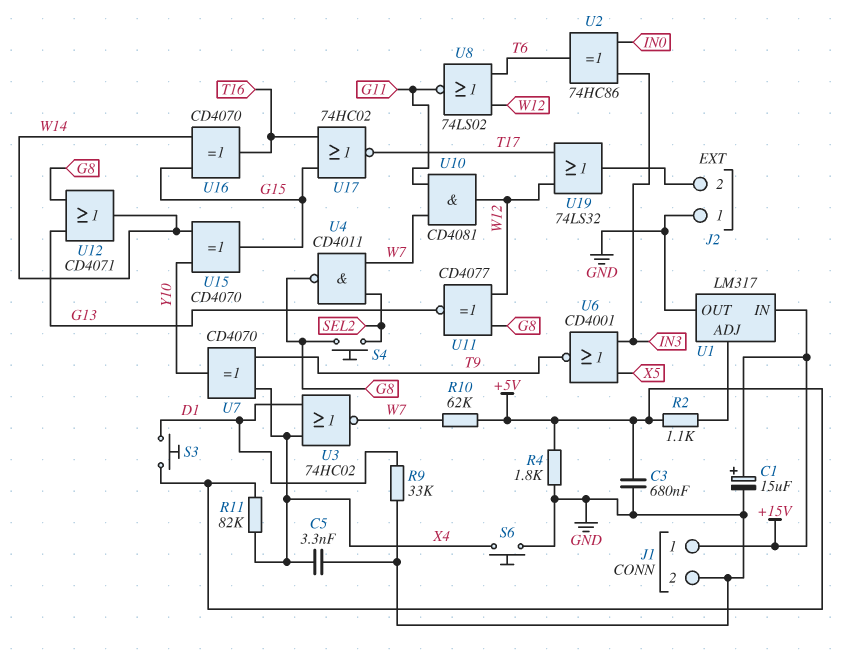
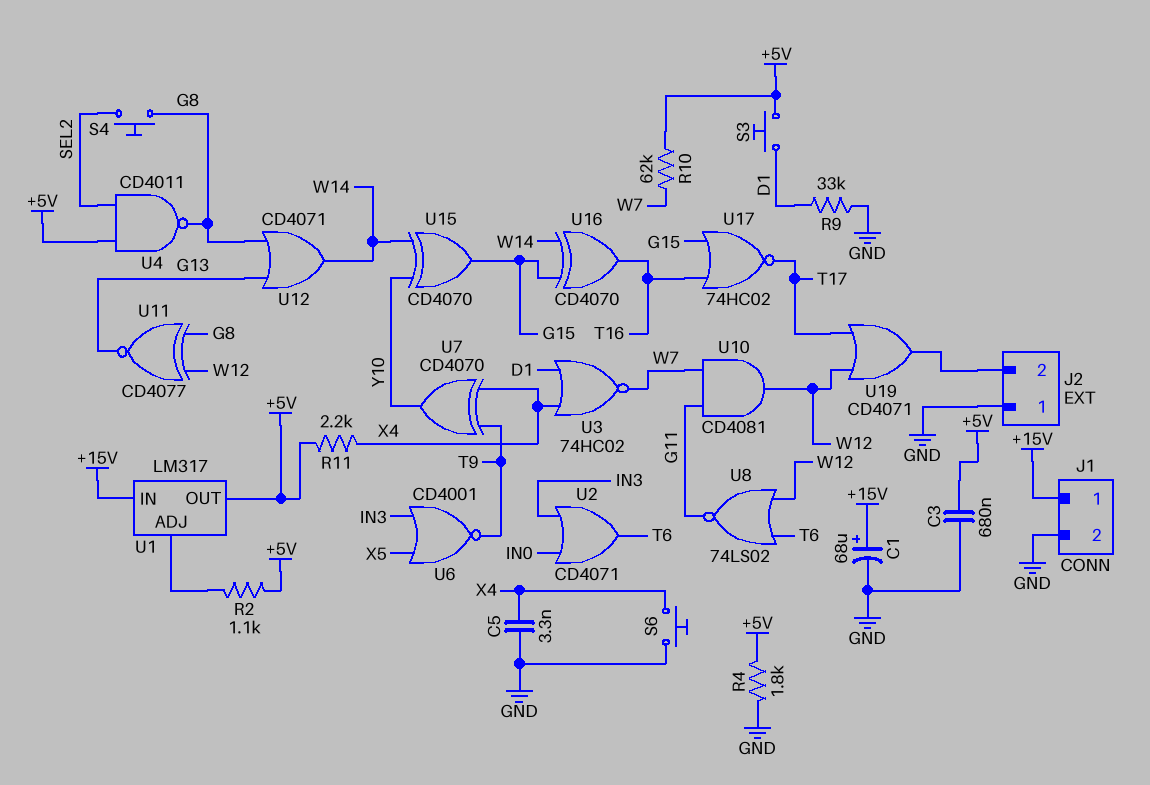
C1: 15uF (plus +15V, minus GND) -> 68uF (plus +15V, minus GND)
R11: 82k (+5V, X4) -> 2.2k (+5V, X4)
U1 pin OUT: GND -> +5V
U2: XOR 74HC86 (in IN0, in IN3, out T6) -> OR CD4071 (in IN0, in IN3, out T6)
U4: NAND CD4011 (in SEL2, in W7, out G8) -> NAND CD4011 (in +5V, in SEL2, out G8)
U19: OR 74LS32 (in T17, in W12, out J2/2) -> OR CD4071 (in T17, in W12, out J2/2)

